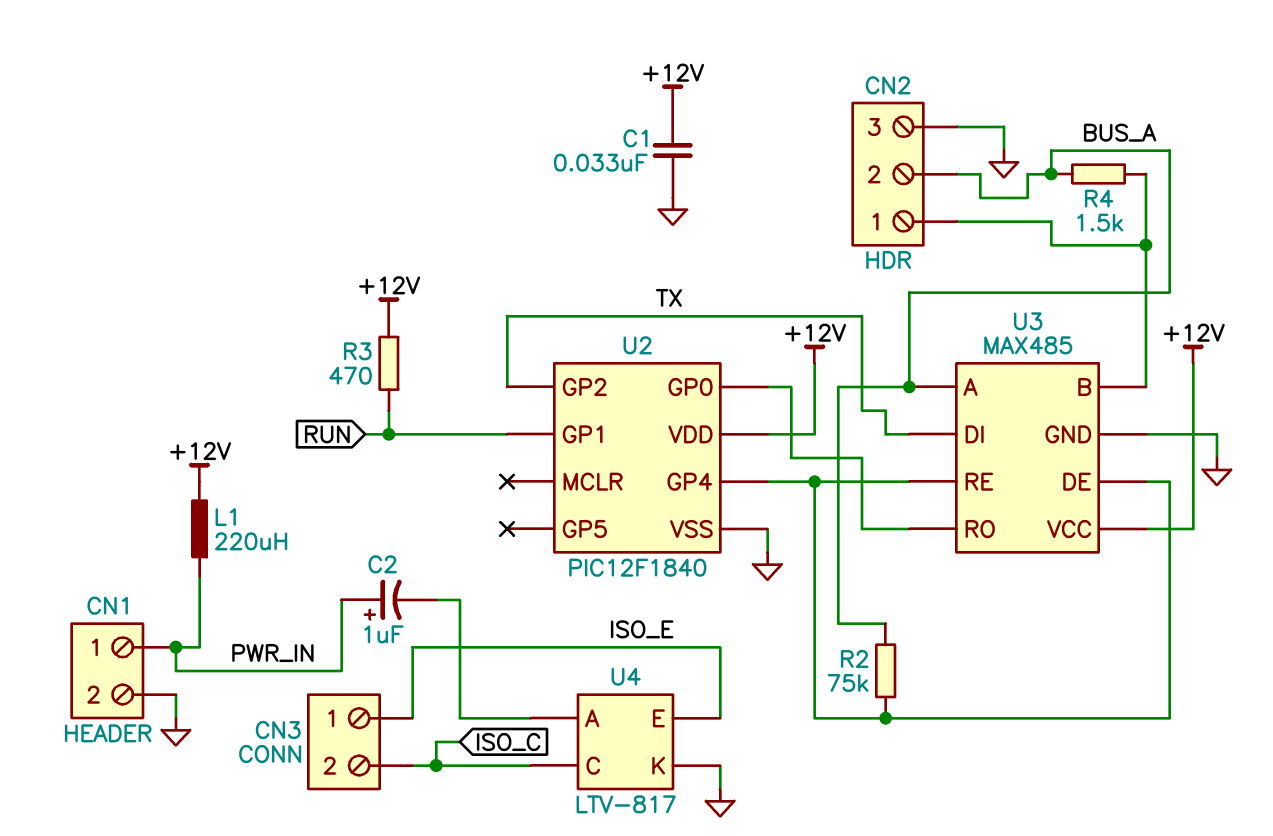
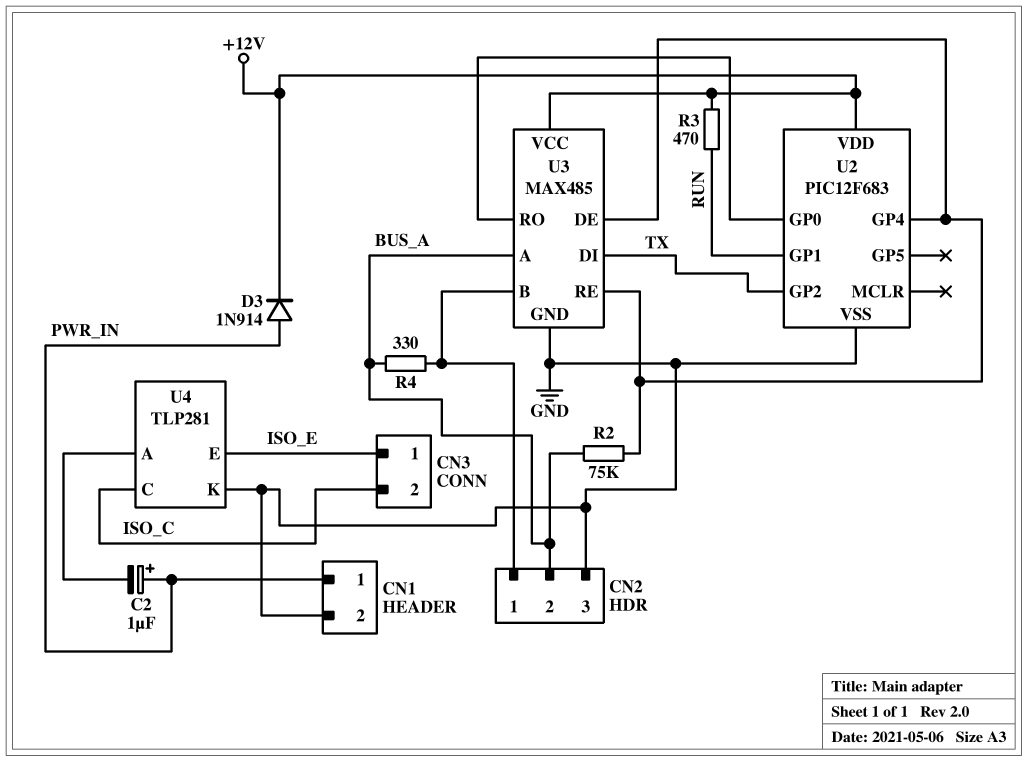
C1: 33nF (+12V, GND) -> none
D3: none -> diode 1N914 (A PWR_IN, K +12V)
L1: 220uH (+12V, PWR_IN) -> none
R4: 1.5k (BUS_A, CN2/1) -> 330 (BUS_A, CN2/1)
U2: PIC12F1840 -> PIC12F683
U4: LTV-817 -> TLP281

